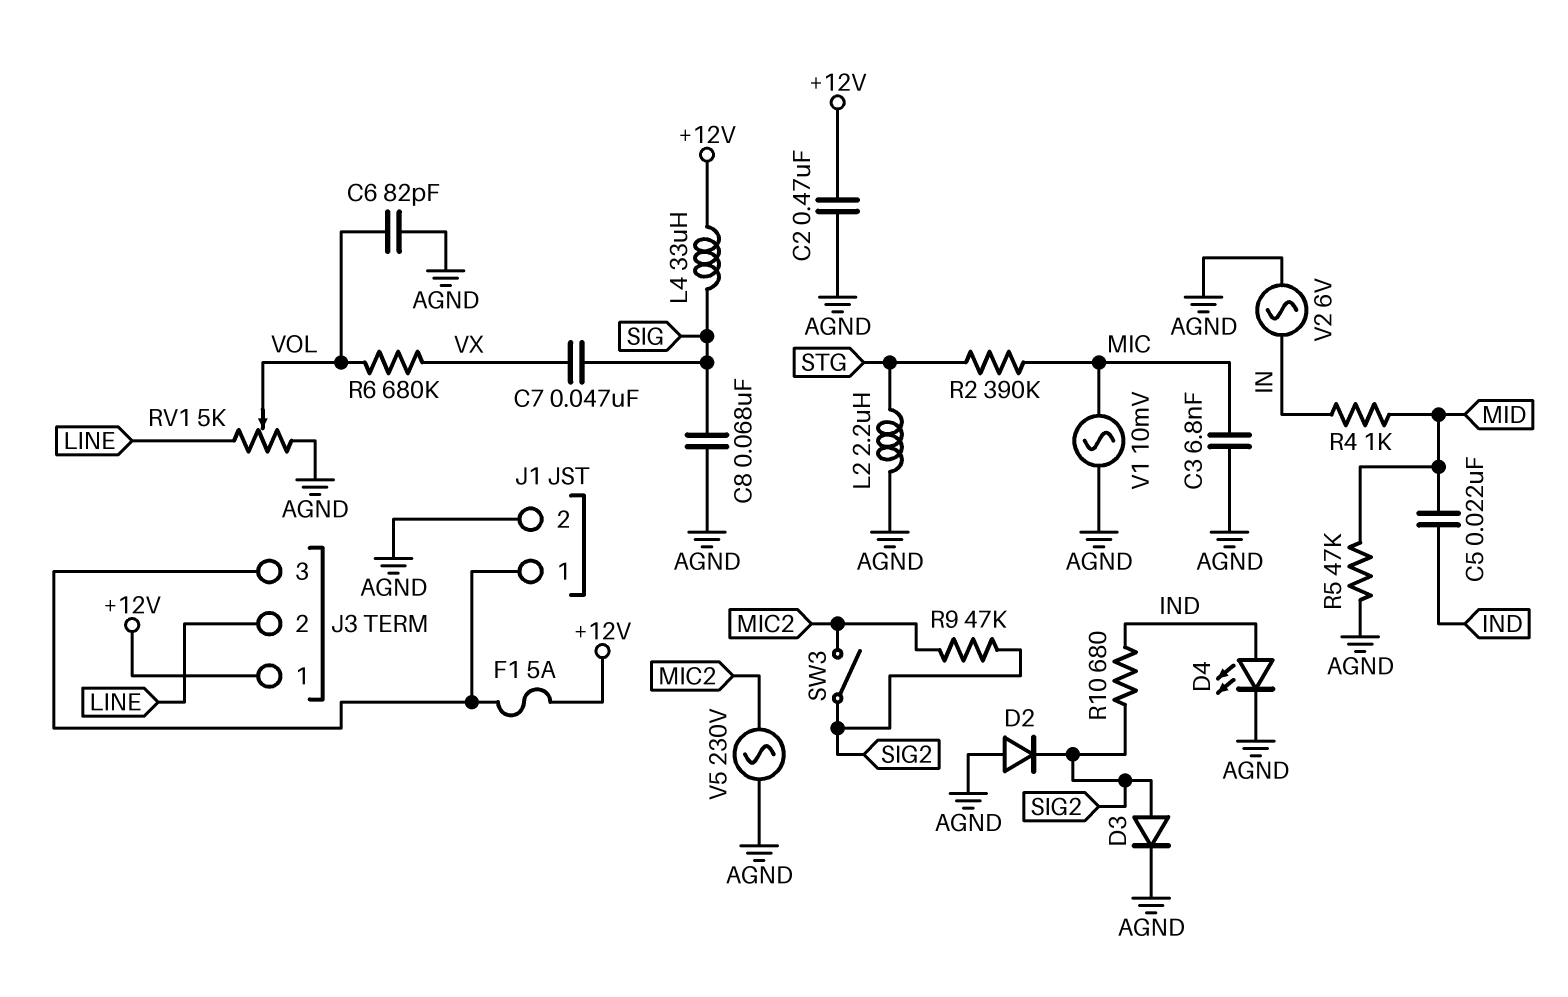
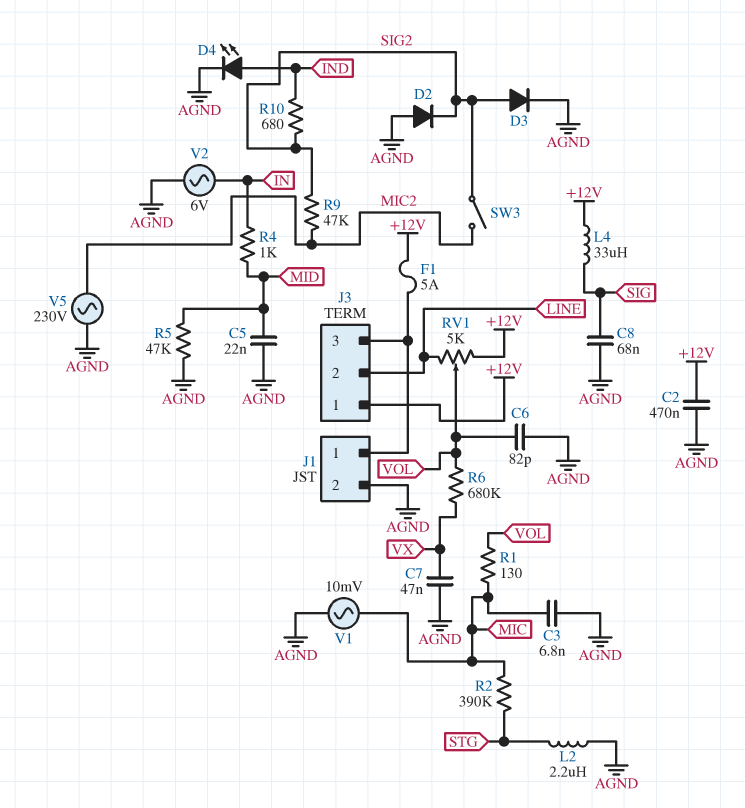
C5: 22nF (IND, MID) -> 22nF (AGND, MID)
C7: 47nF (SIG, VX) -> 47nF (AGND, VX)
R1: none -> 130 (MIC, VOL)
RV1: 5k (AGND, LINE, wiper VOL) -> 5k (+12V, LINE, wiper VOL)

